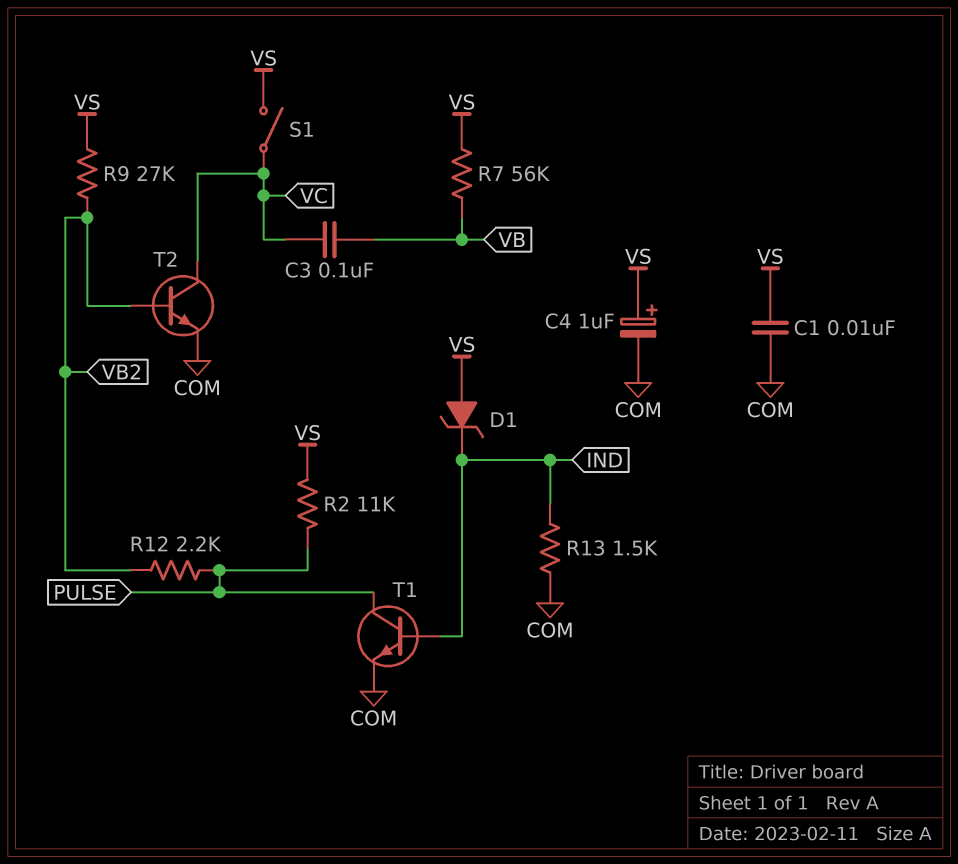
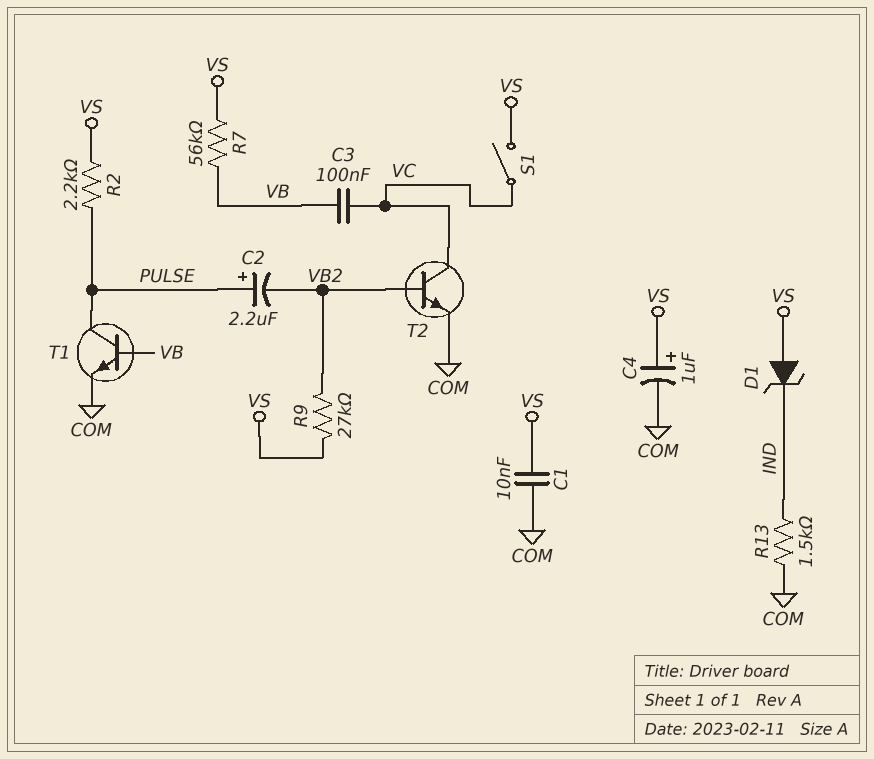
C2: none -> 2.2uF (plus PULSE, minus VB2)
R2: 11k (PULSE, VS) -> 2.2k (PULSE, VS)
R12: 2.2k (PULSE, VB2) -> none
T1: NPN (B IND, C PULSE, E COM) -> NPN (B VB, C PULSE, E COM)

